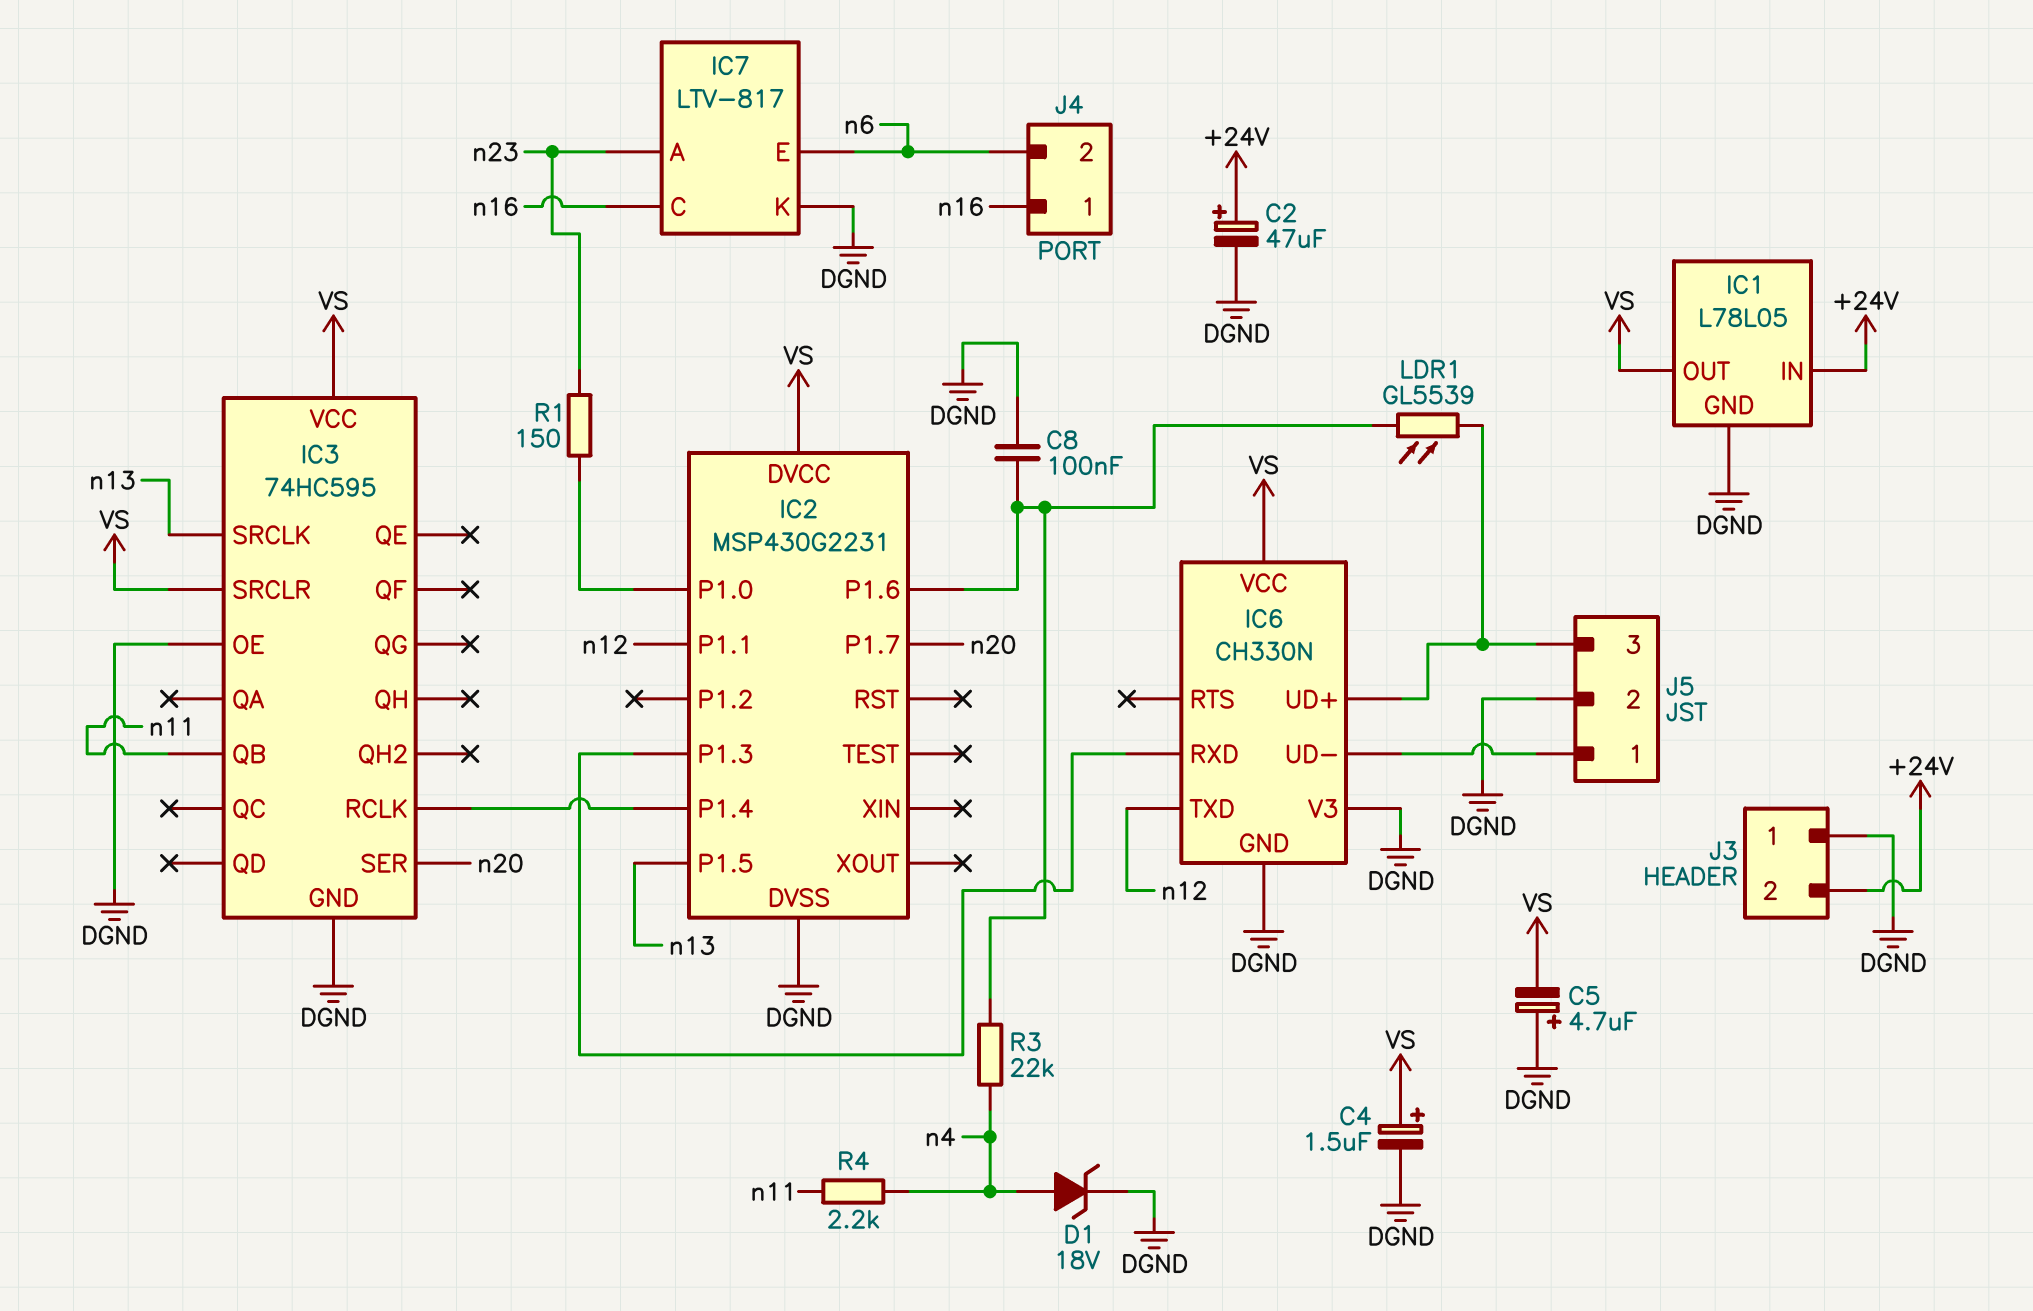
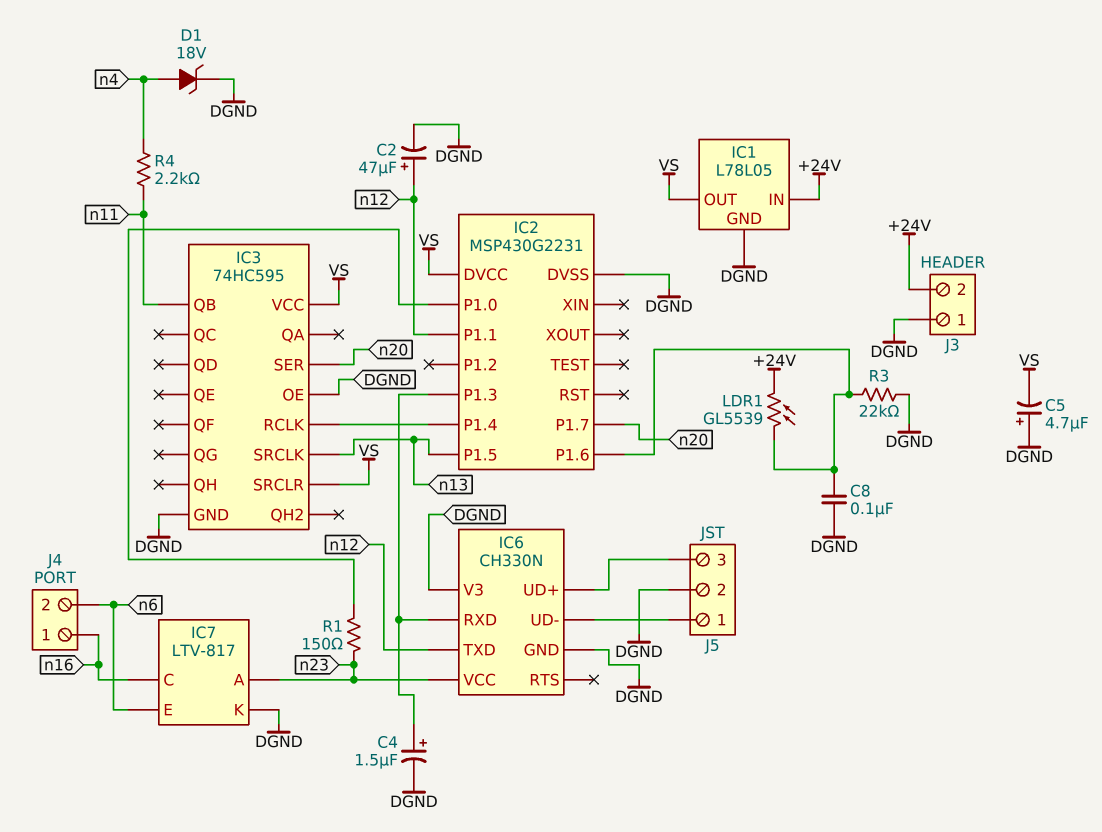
C2: 47uF (plus +24V, minus DGND) -> 47uF (plus n12, minus DGND)
C4: 1.5uF (plus VS, minus DGND) -> 1.5uF (plus IC2/P1.3, minus DGND)
IC6 pin VCC: VS -> n23
LDR1: GL5539 (IC2/P1.6, IC6/UD+) -> GL5539 (+24V, IC2/P1.6)
R3: 22k (IC2/P1.6, n4) -> 22k (DGND, IC2/P1.6)

